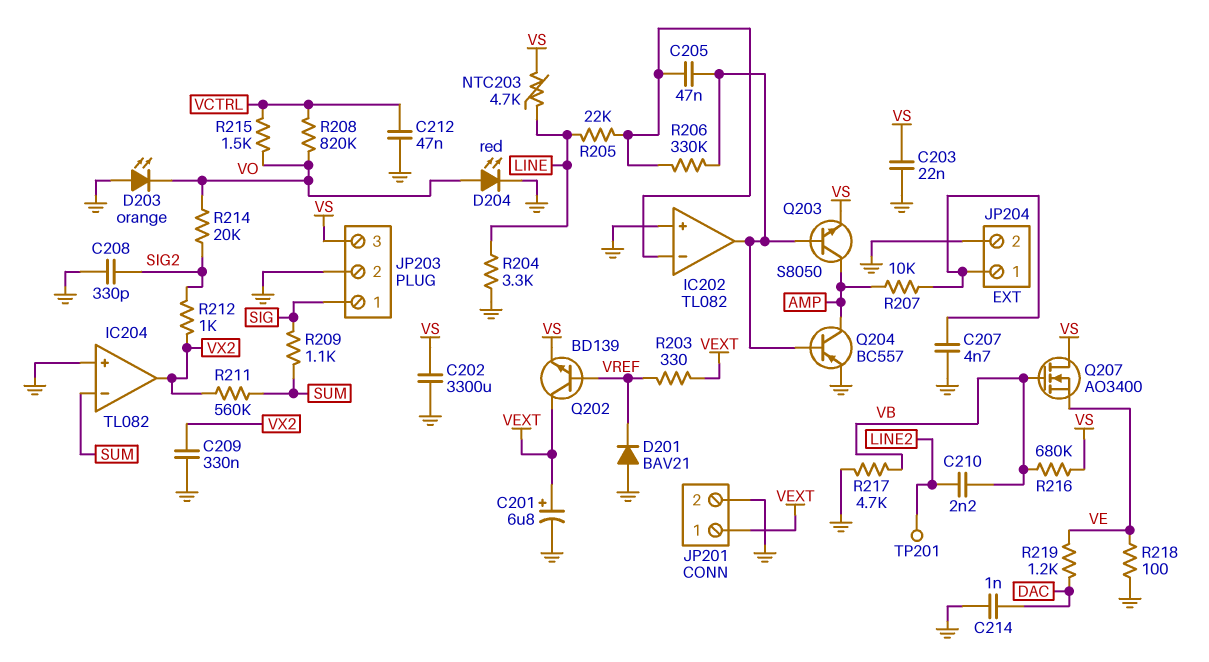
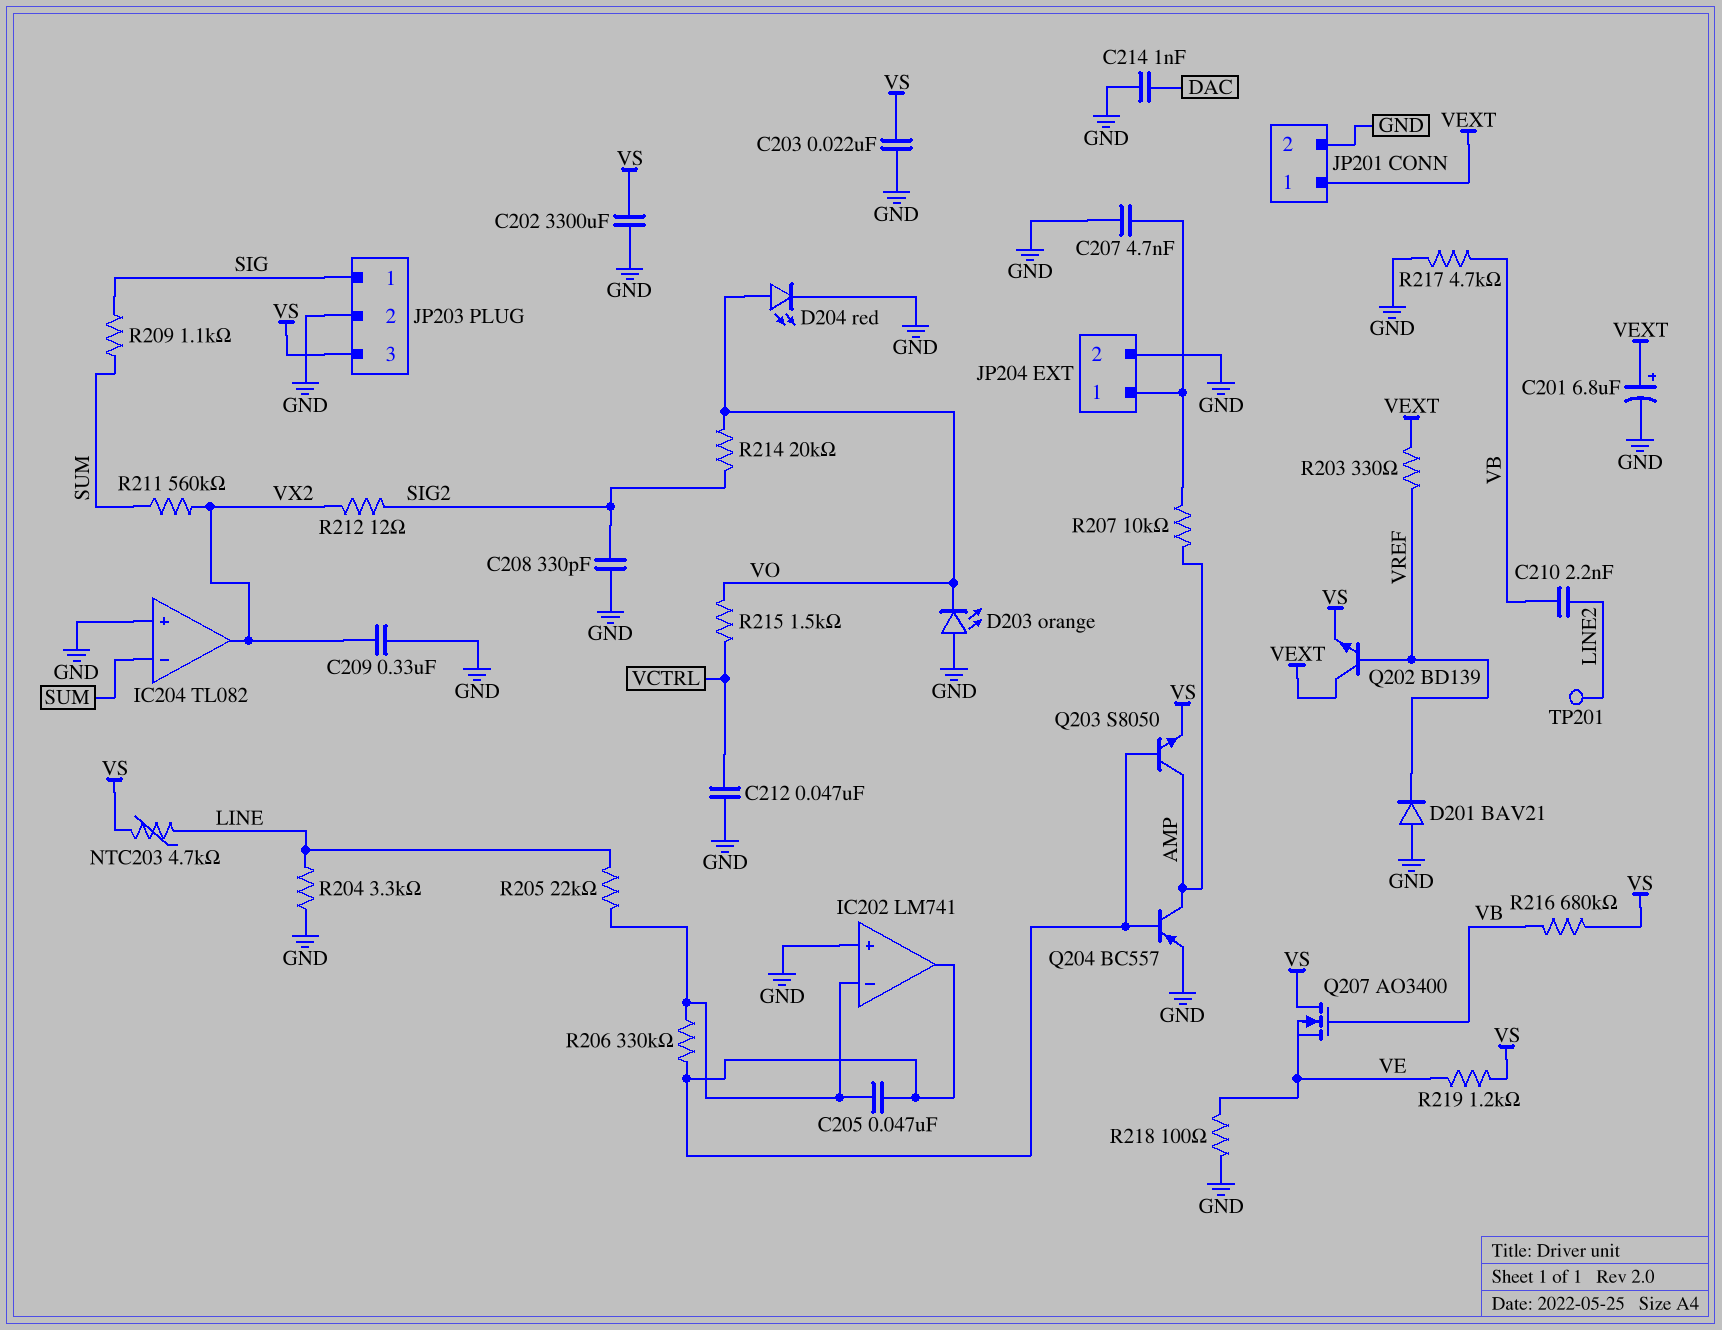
IC202: TL082 -> LM741
R208: 820k (VCTRL, VO) -> none
R212: 1k (SIG2, VX2) -> 12 (SIG2, VX2)
R219: 1.2k (DAC, VE) -> 1.2k (VE, VS)

